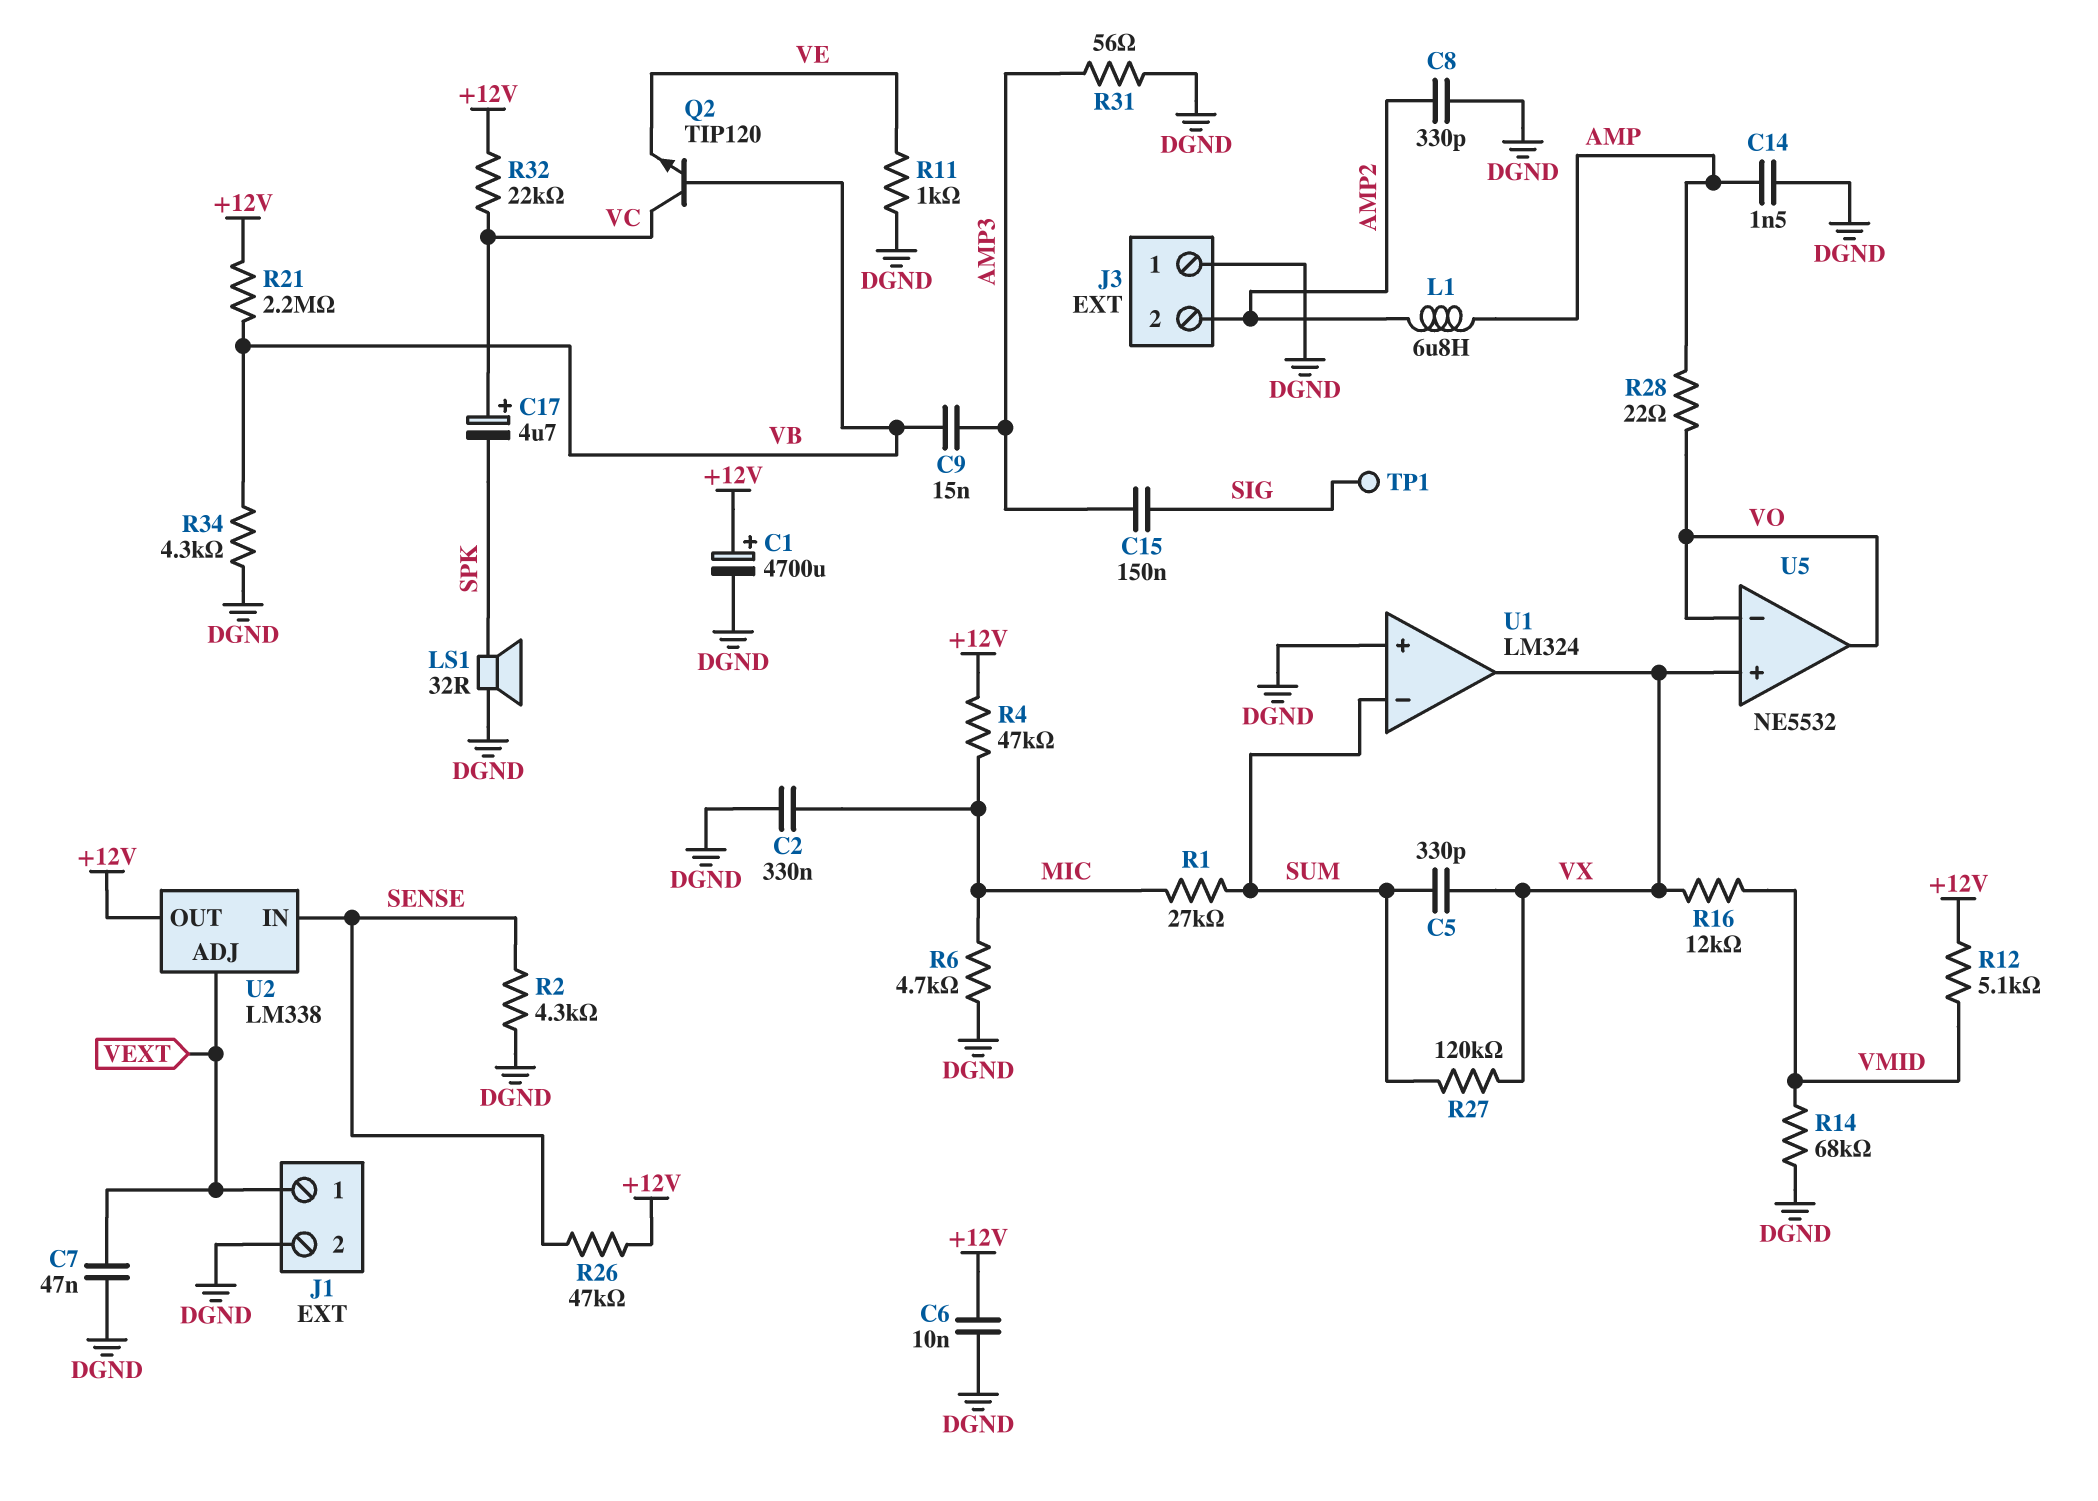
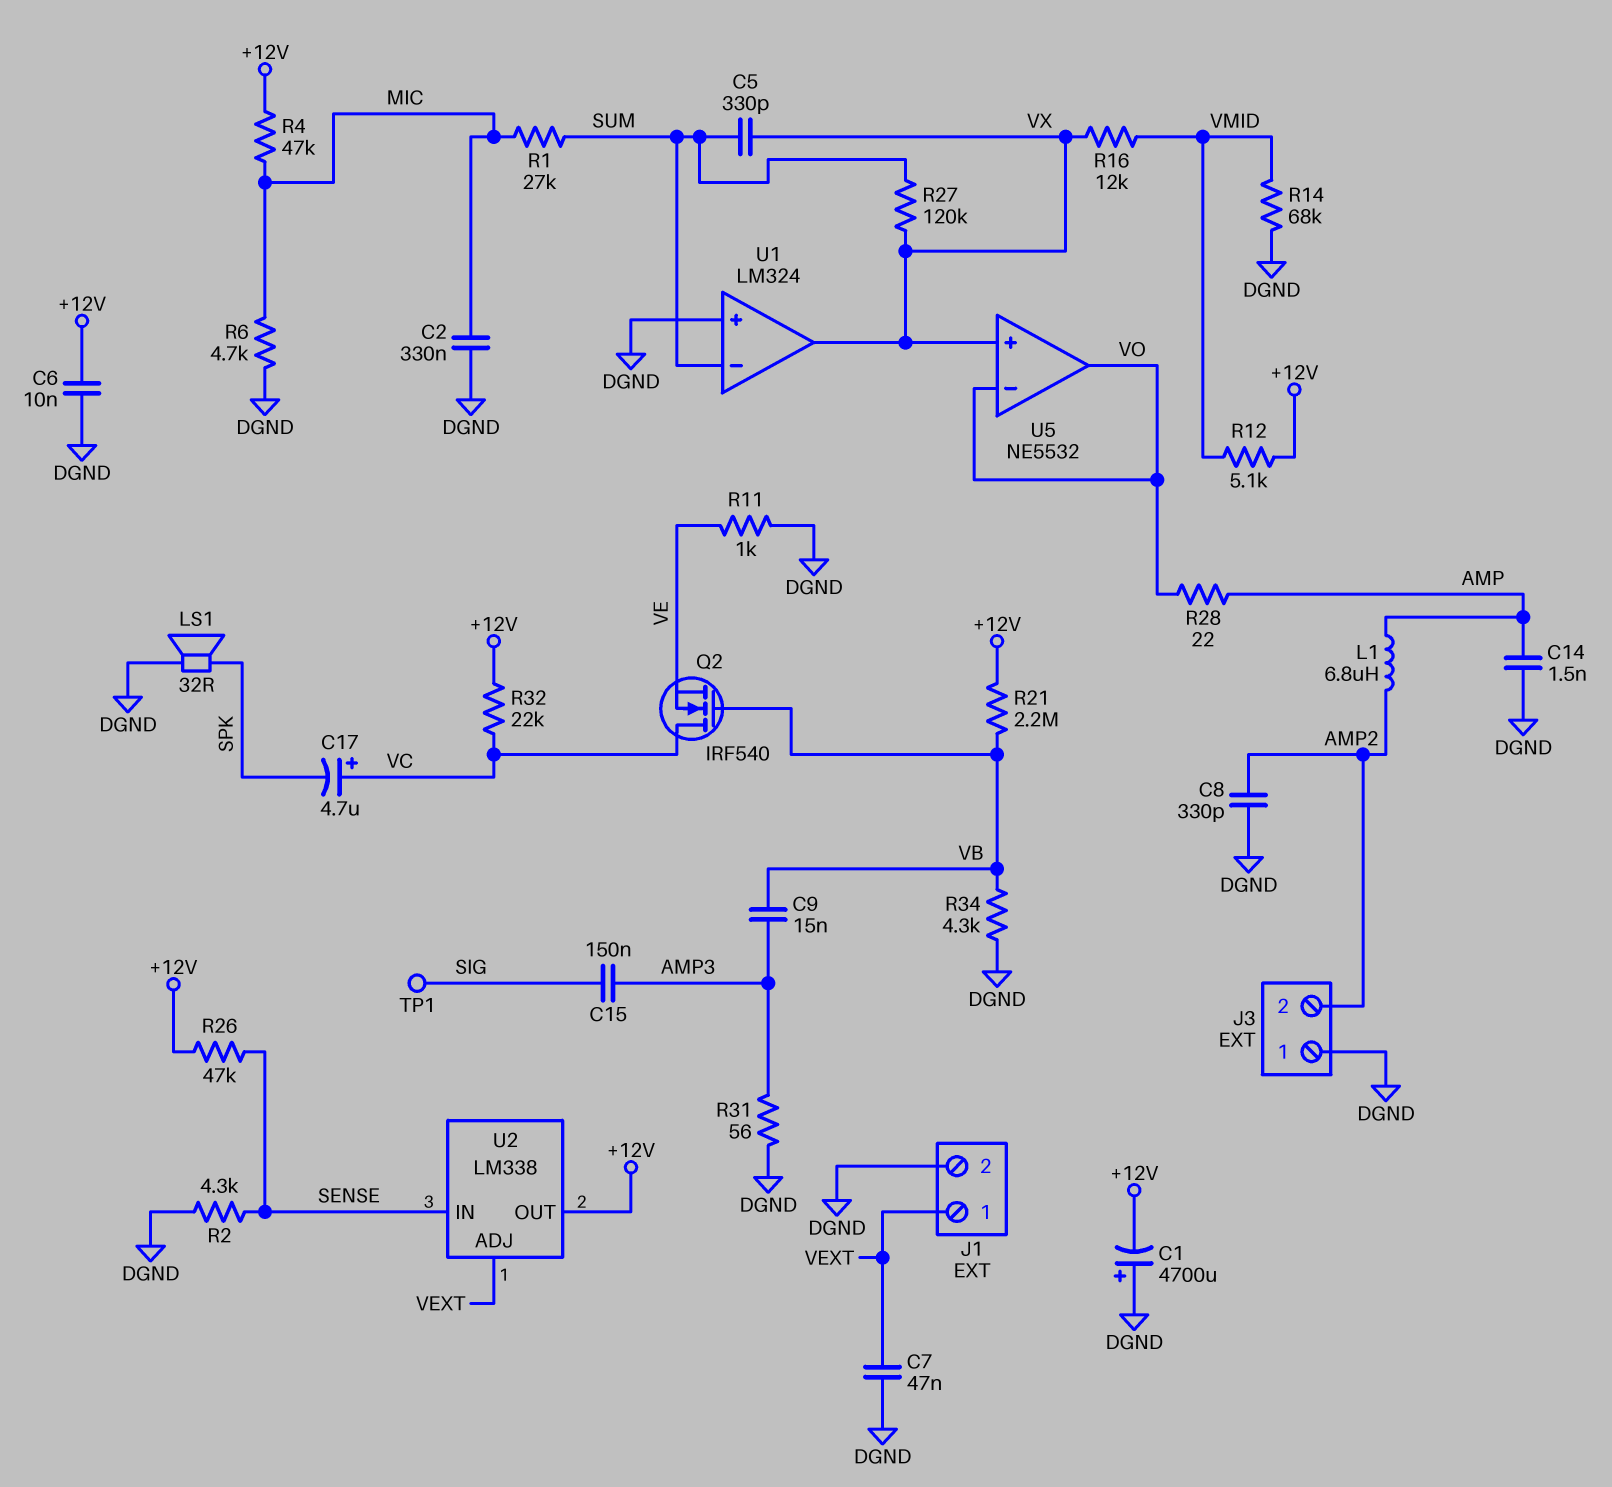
C1: 4700uF (plus +12V, minus DGND) -> 4700uF (plus DGND, minus +12V)
Q2: NPN TIP120 (B VB, C VC, E VE) -> NMOS IRF540 (G VB, D VC, S VE)

